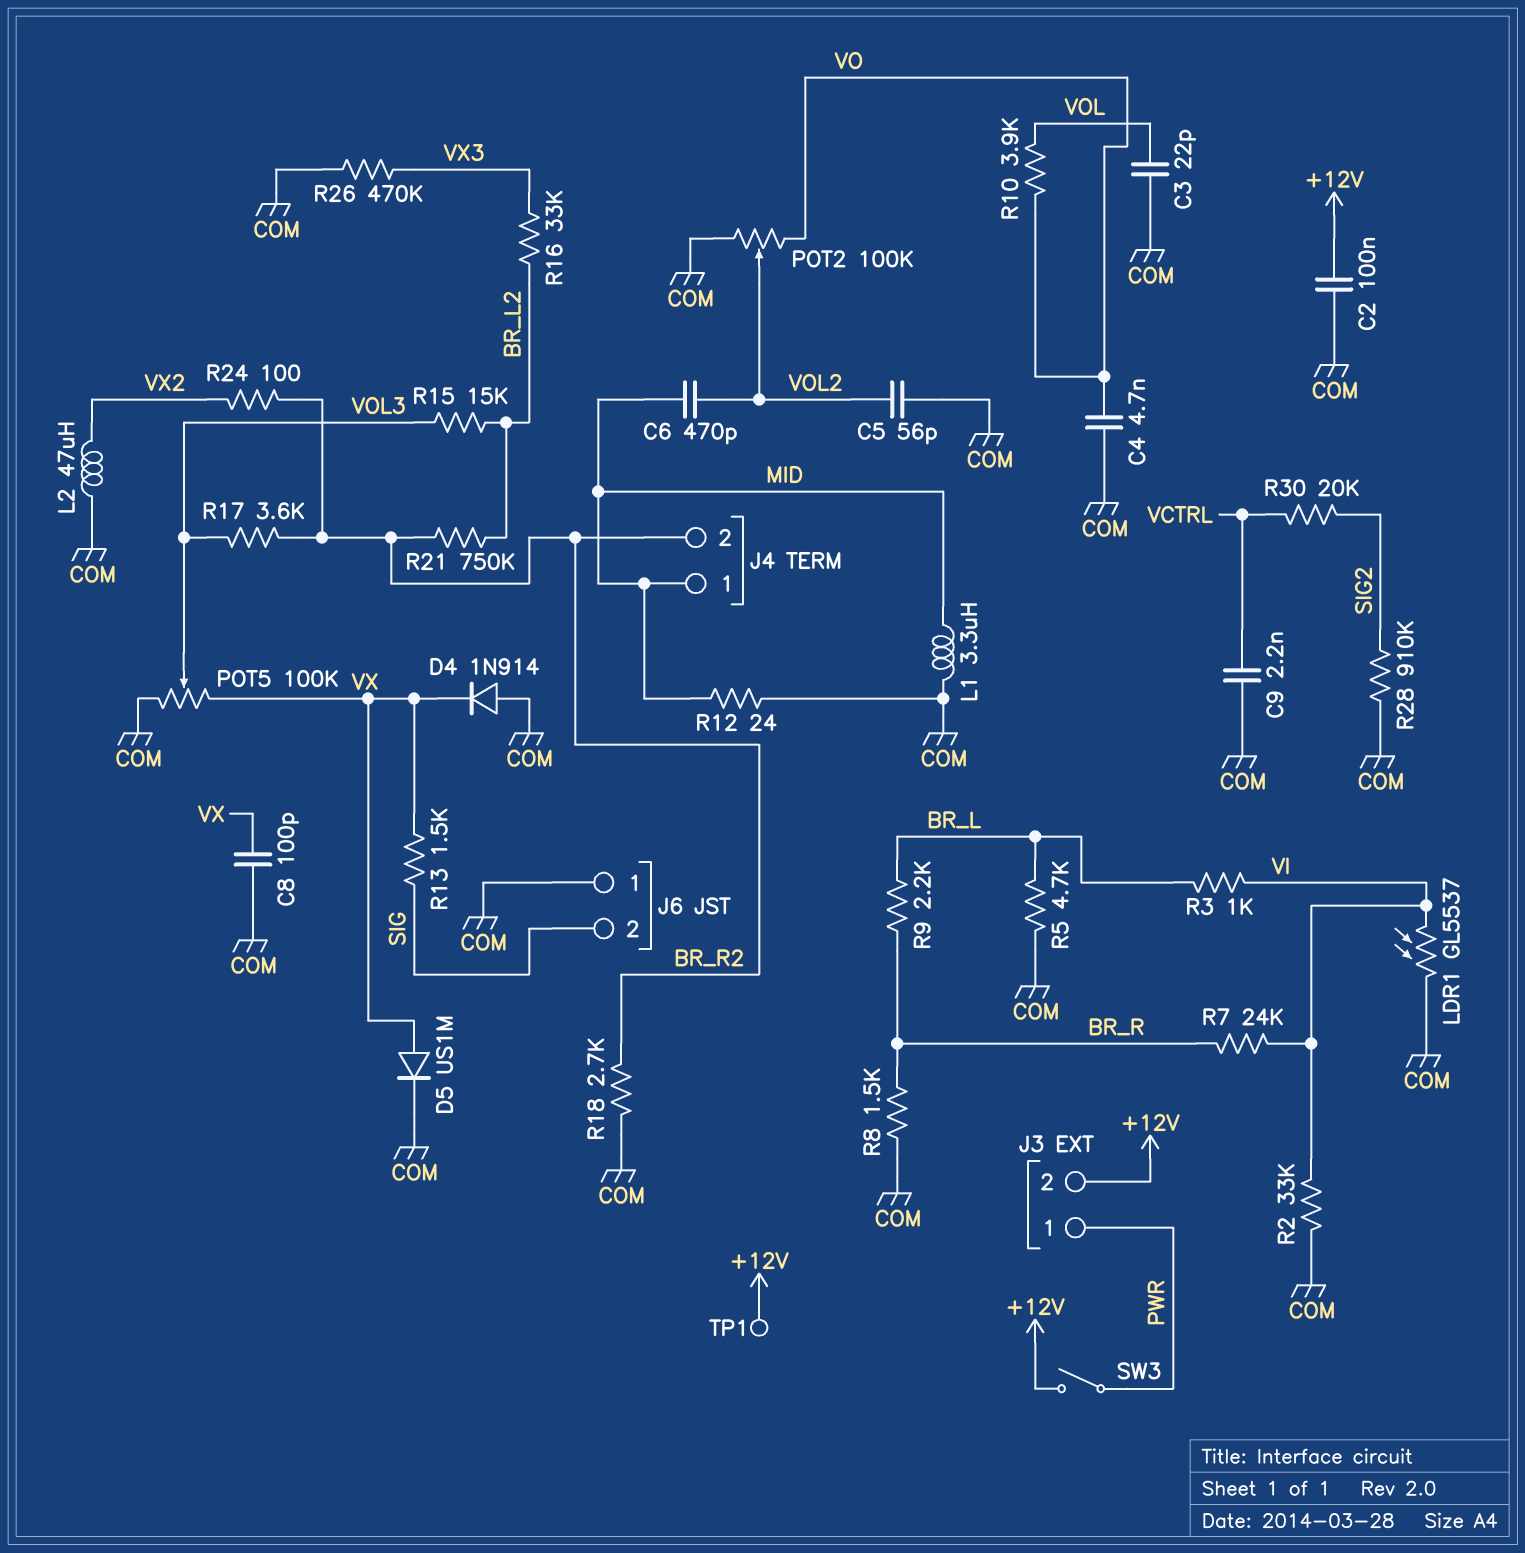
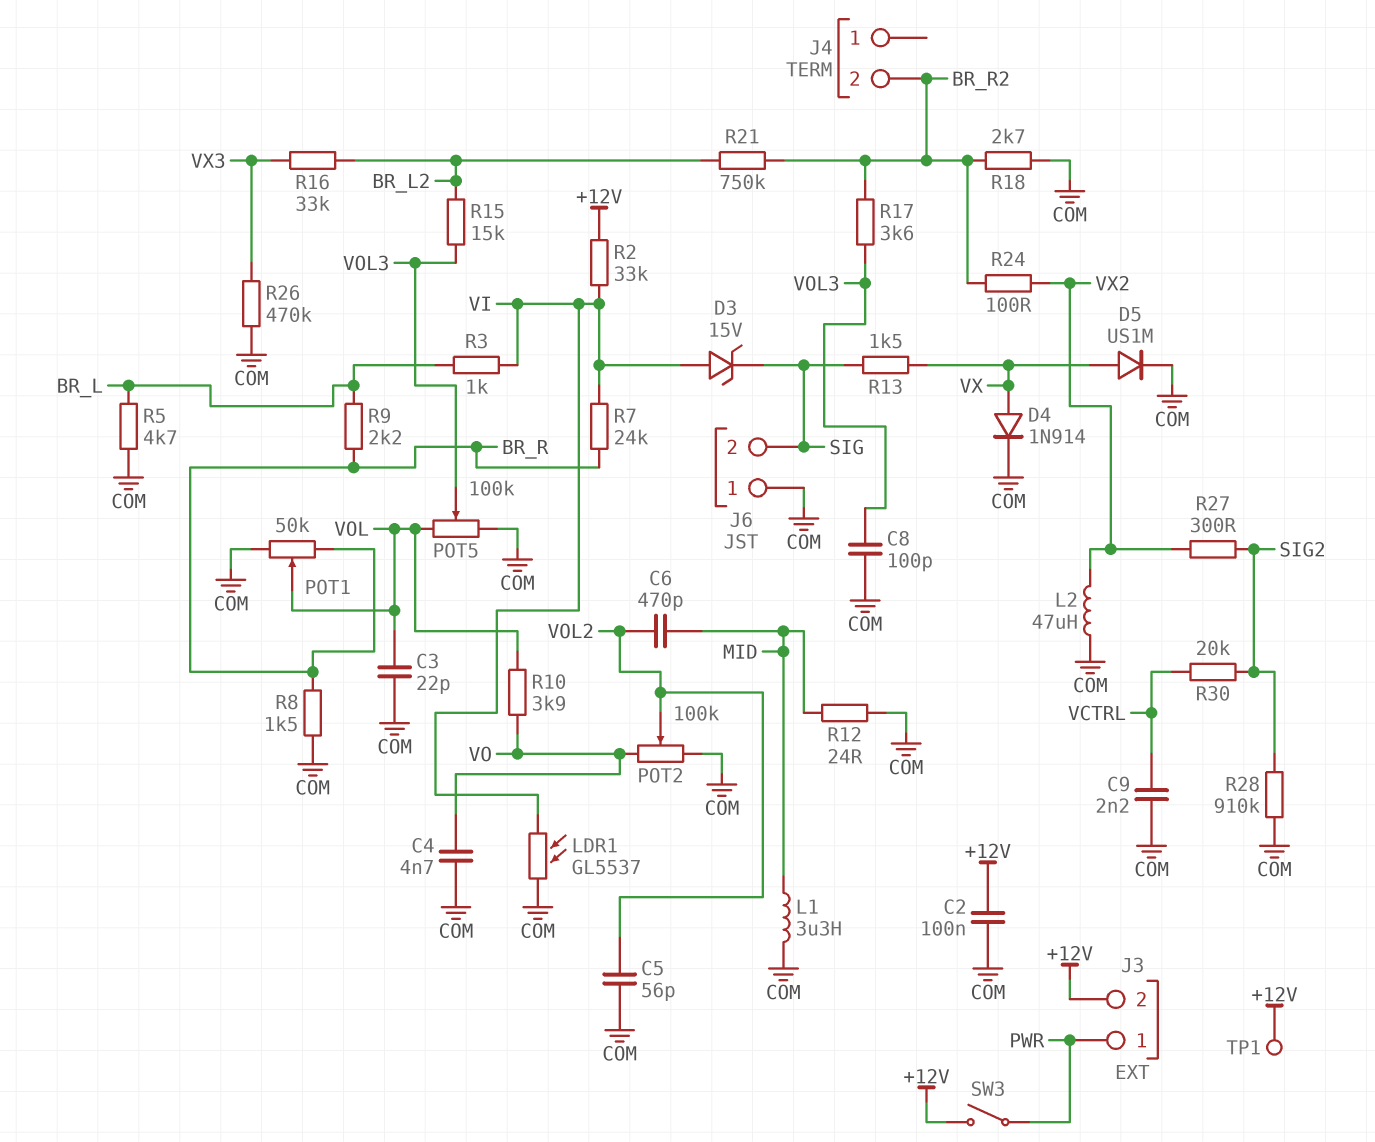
C8: 100pF (COM, VX) -> 100pF (COM, VOL3)
D3: none -> zener 15V (A VI, K SIG)
D4: diode 1N914 (A COM, K VX) -> diode 1N914 (A VX, K COM)
J4 pin 1: MID -> none
POT1: none -> 50k (BR_R, COM, wiper VOL)
POT5: 100k (COM, VX, wiper VOL3) -> 100k (COM, VOL, wiper VOL3)
R2: 33k (COM, VI) -> 33k (+12V, VI)
R27: none -> 300 (SIG2, VX2)

